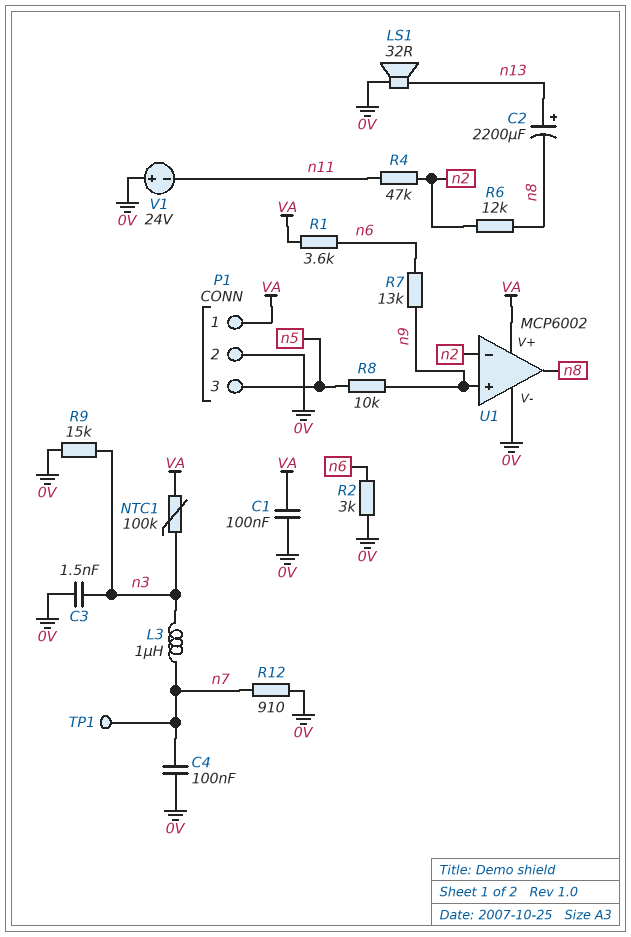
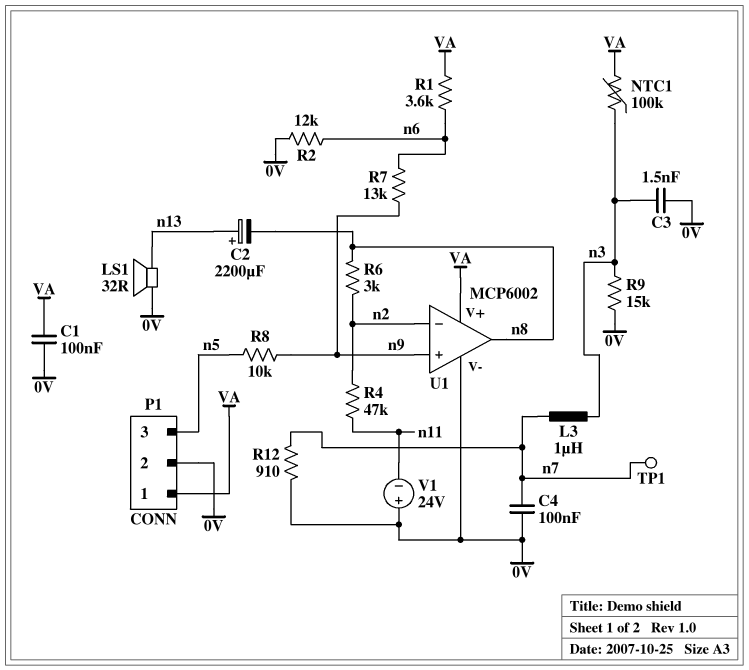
R2: 3k (0V, n6) -> 12k (0V, n6)
R6: 12k (n2, n8) -> 3k (n2, n8)

